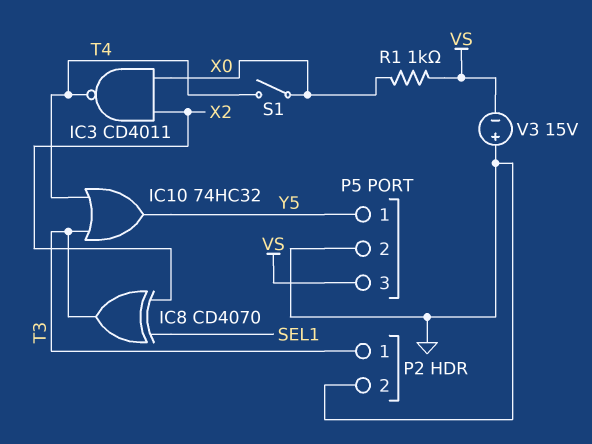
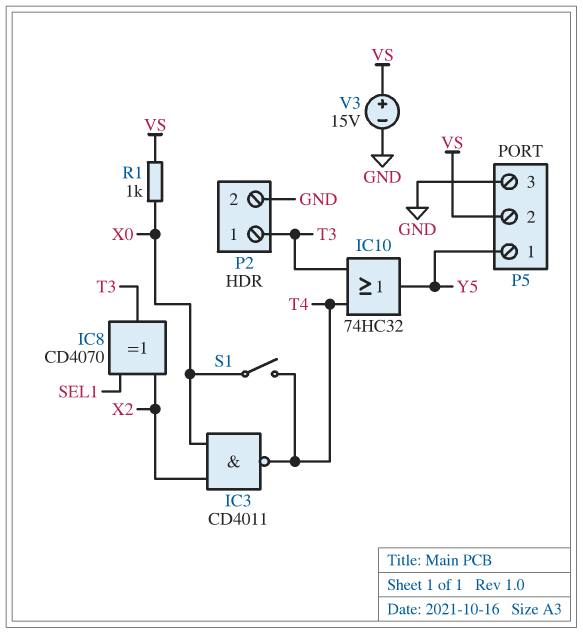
P5 pin 2: GND -> VS
P5 pin 3: VS -> GND
V3: 15V (plus GND, minus VS) -> 15V (plus VS, minus GND)

